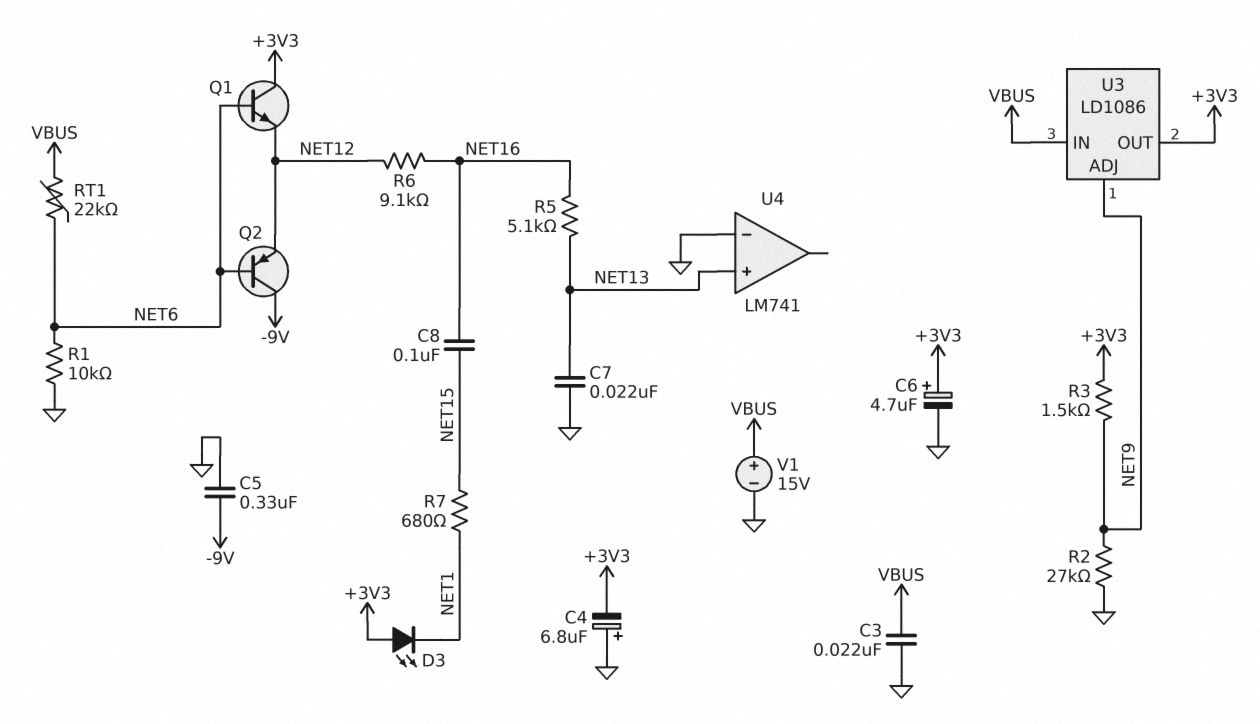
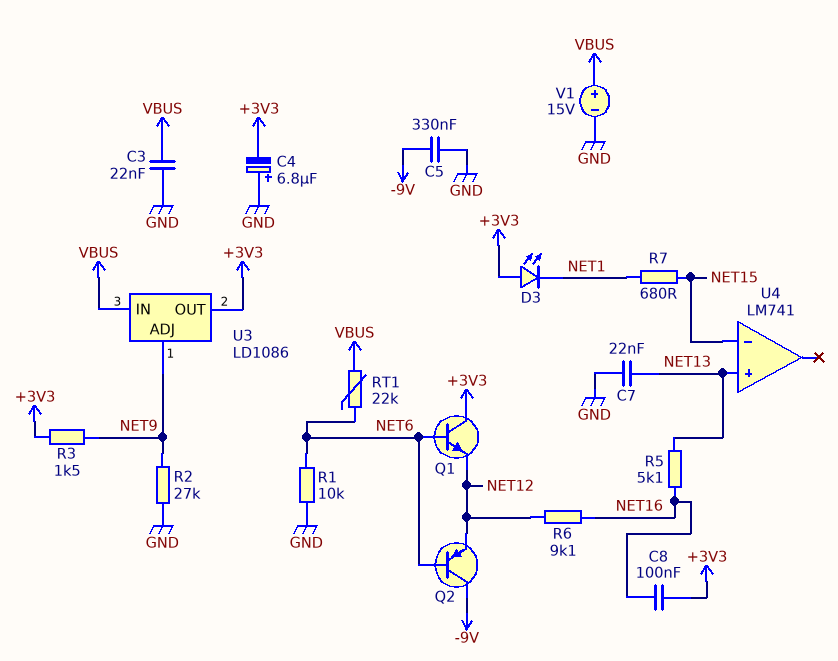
C6: 4.7uF (plus +3V3, minus GND) -> none
C8: 100nF (NET15, NET16) -> 100nF (+3V3, NET16)
U4 pin in-: GND -> NET15

